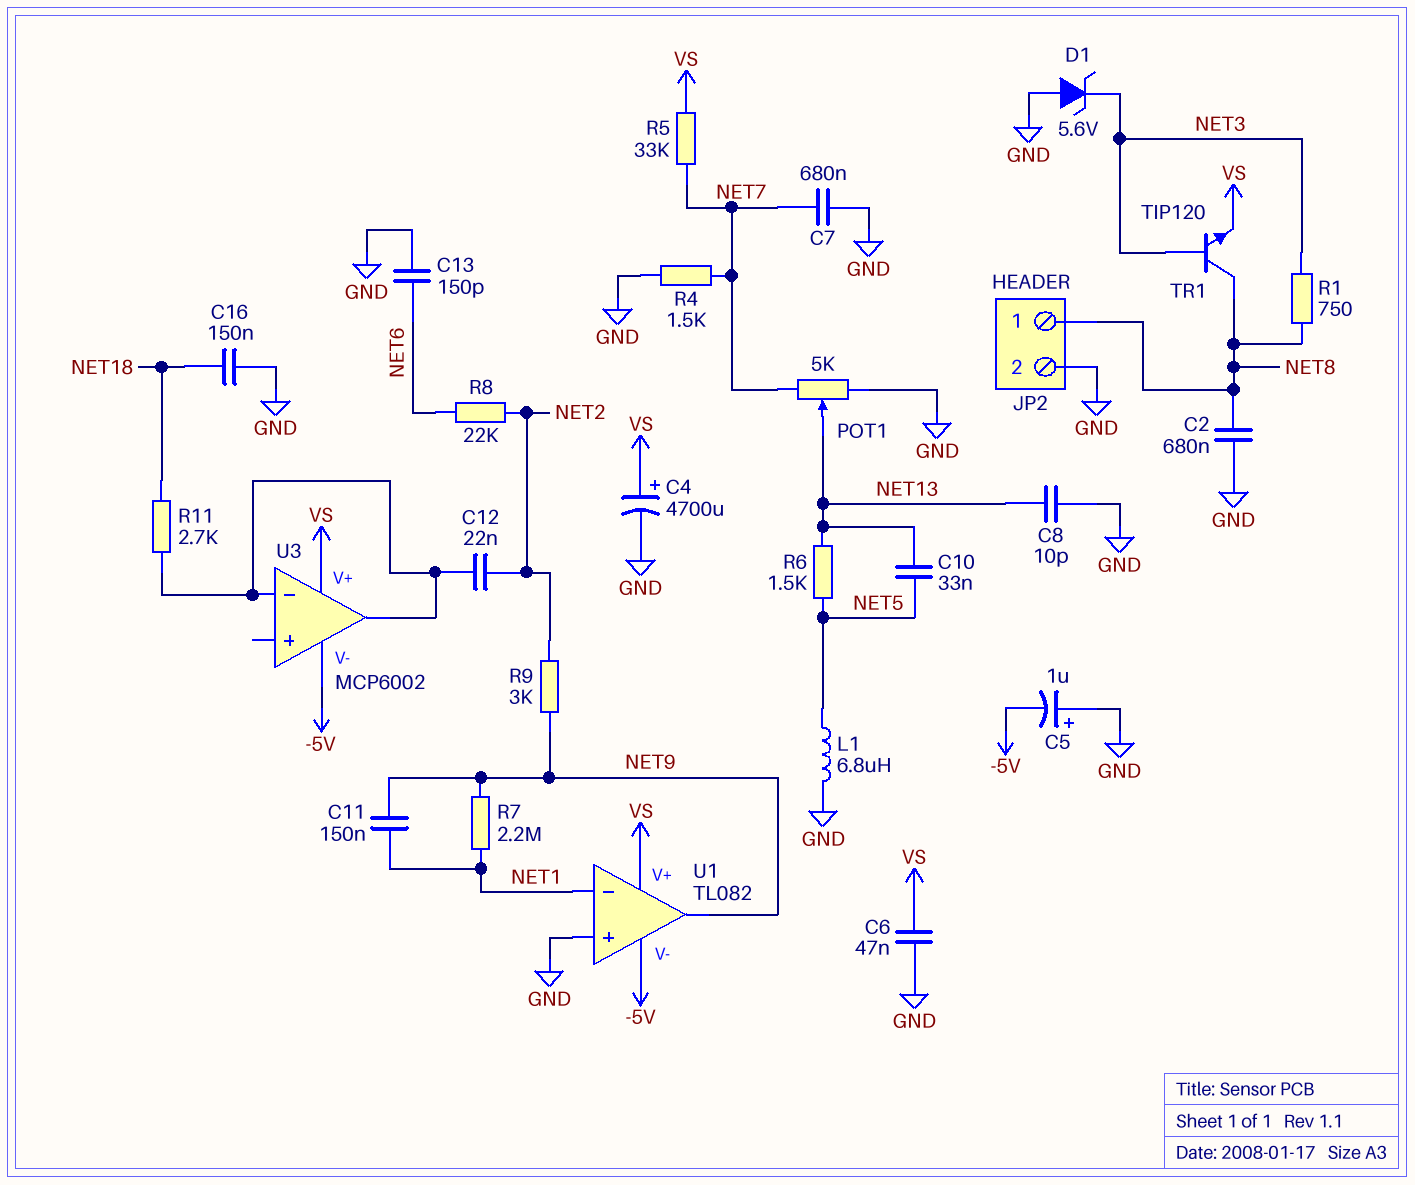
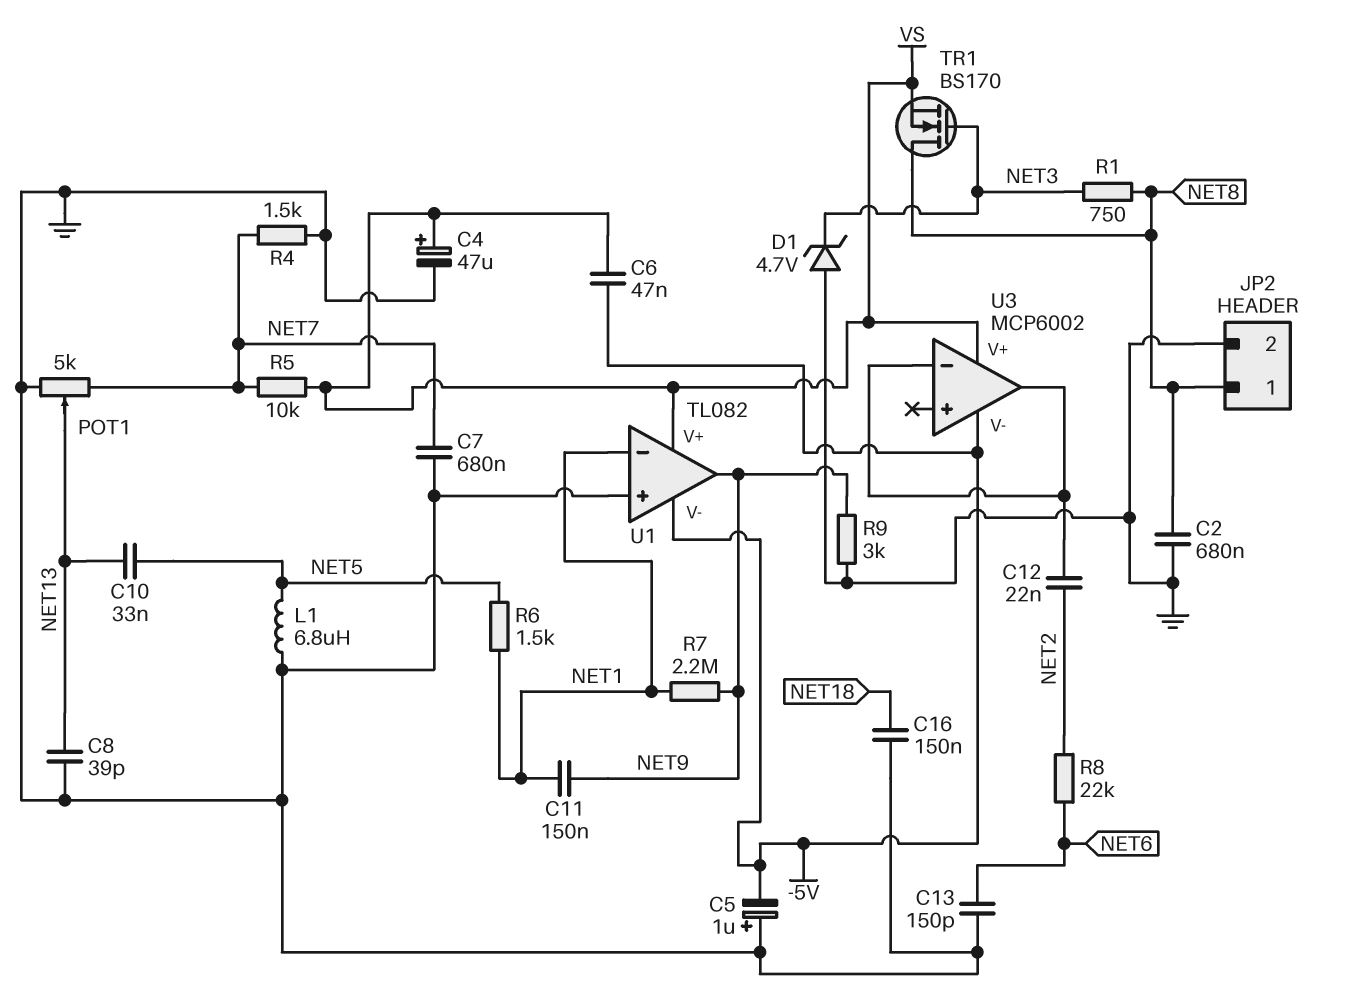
C4: 4700uF (plus VS, minus GND) -> 47uF (plus VS, minus GND)
C6: 47nF (GND, VS) -> 47nF (-5V, VS)
C8: 10pF (GND, NET13) -> 39pF (GND, NET13)
D1: zener 5.6V (A GND, K NET3) -> zener 4.7V (A GND, K NET3)
R5: 33k (NET7, VS) -> 10k (NET7, VS)
R6: 1.5k (NET5, NET13) -> 1.5k (NET1, NET5)
R9: 3k (NET2, NET9) -> 3k (GND, NET9)
R11: 2.7k (NET18, U3/in-) -> none
TR1: NPN TIP120 (B NET3, C NET8, E VS) -> NMOS BS170 (G NET3, D NET8, S VS)

